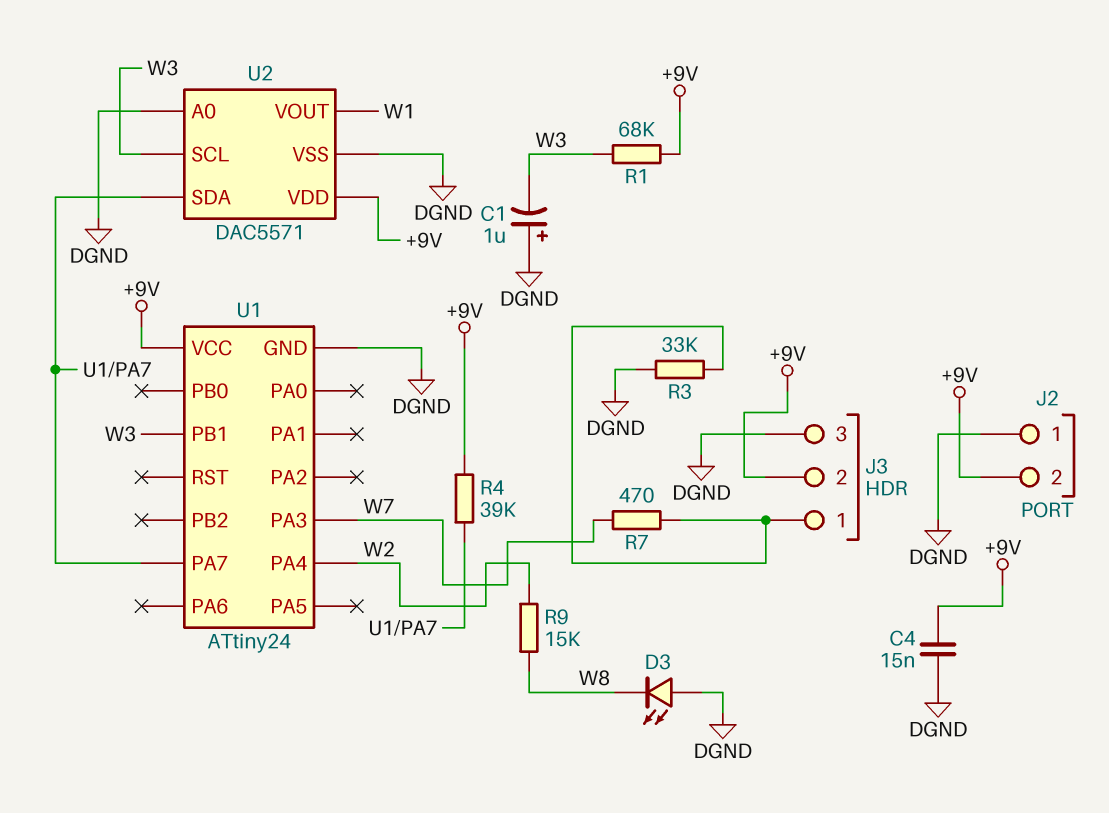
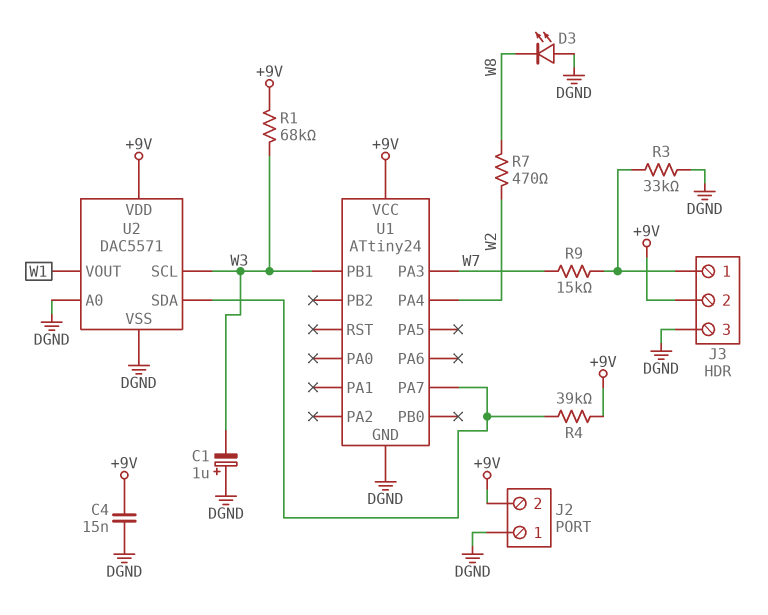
R7: 470 (J3/1, W7) -> 470 (W2, W8)
R9: 15k (W2, W8) -> 15k (J3/1, W7)

